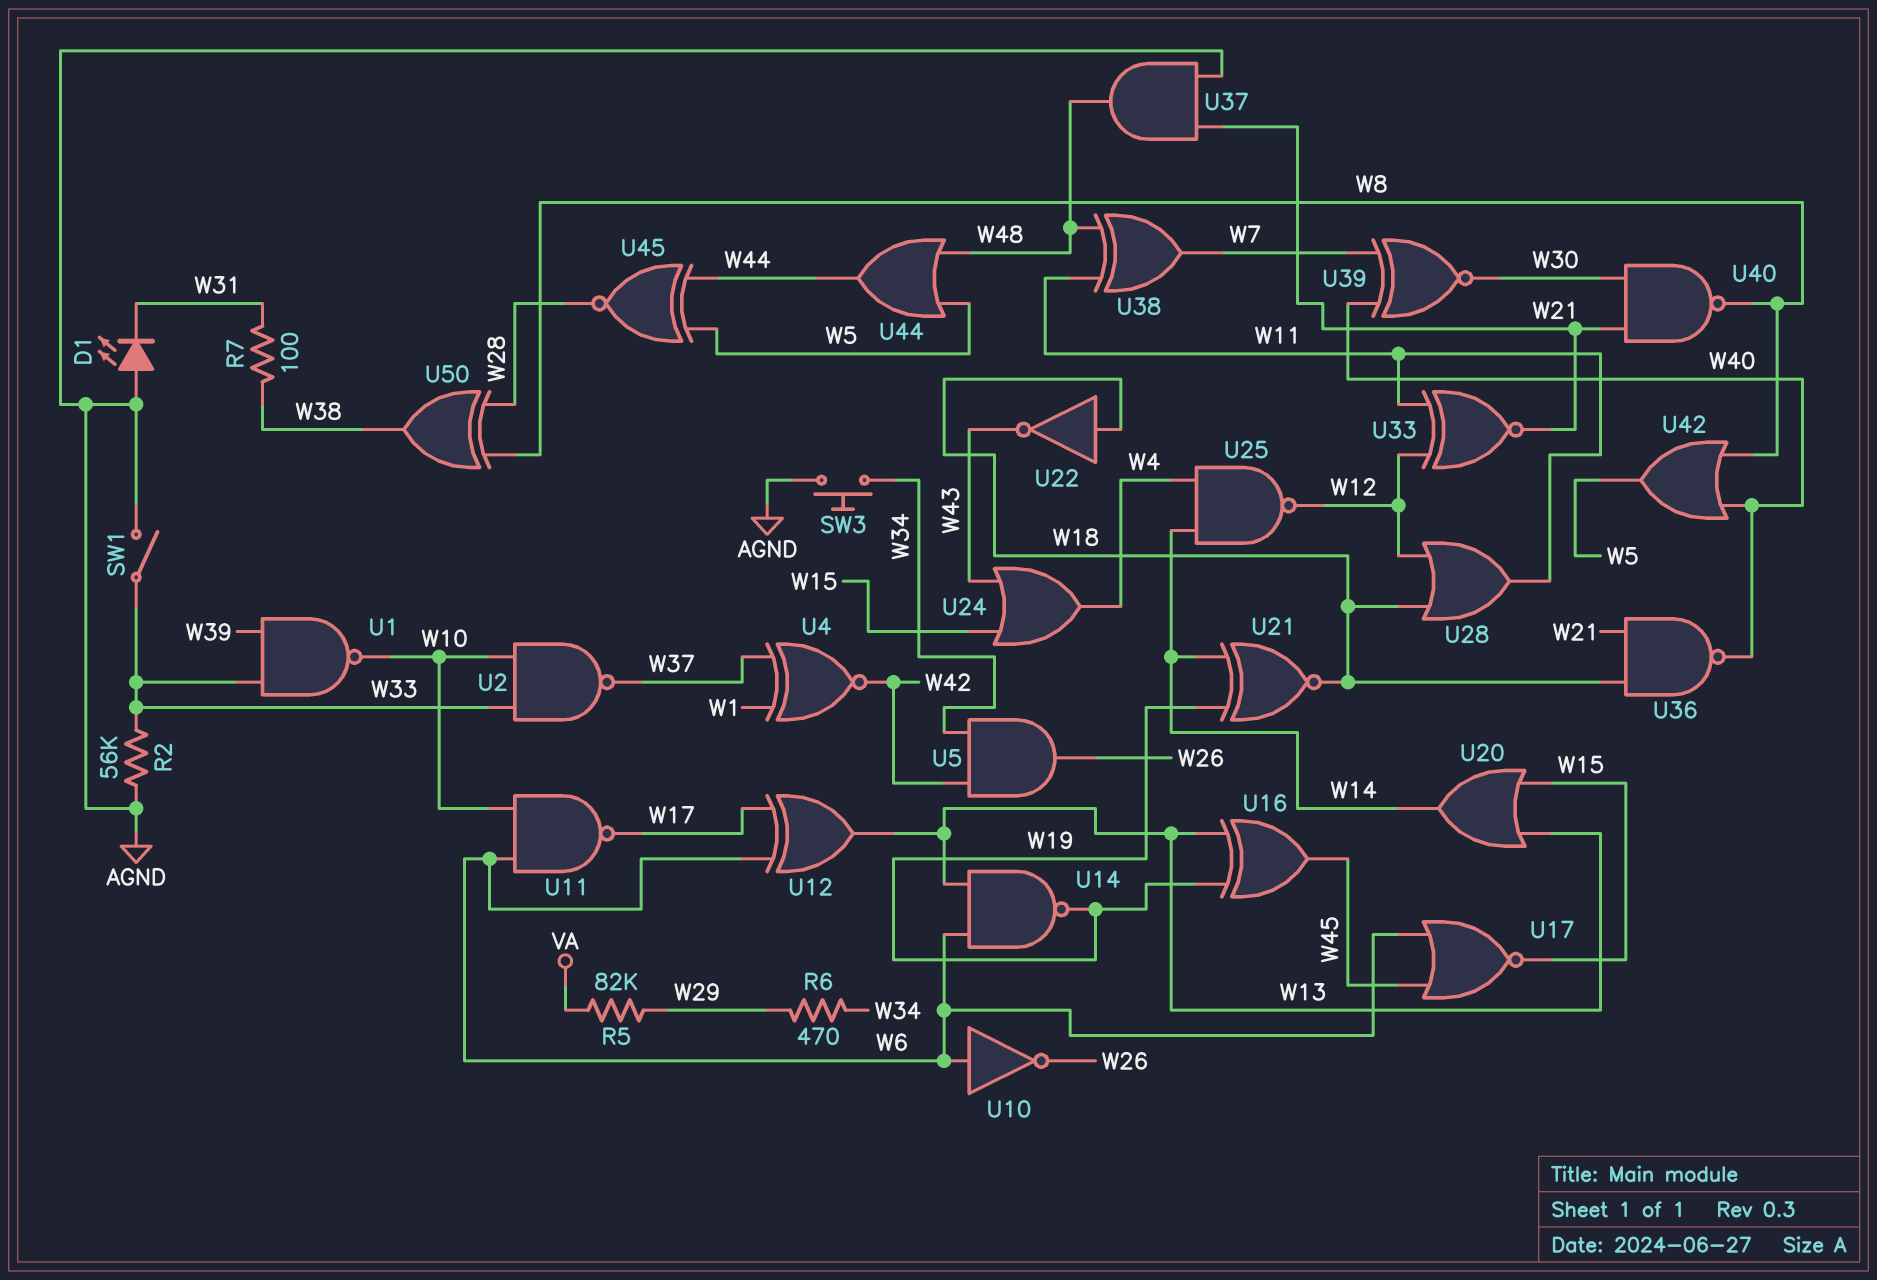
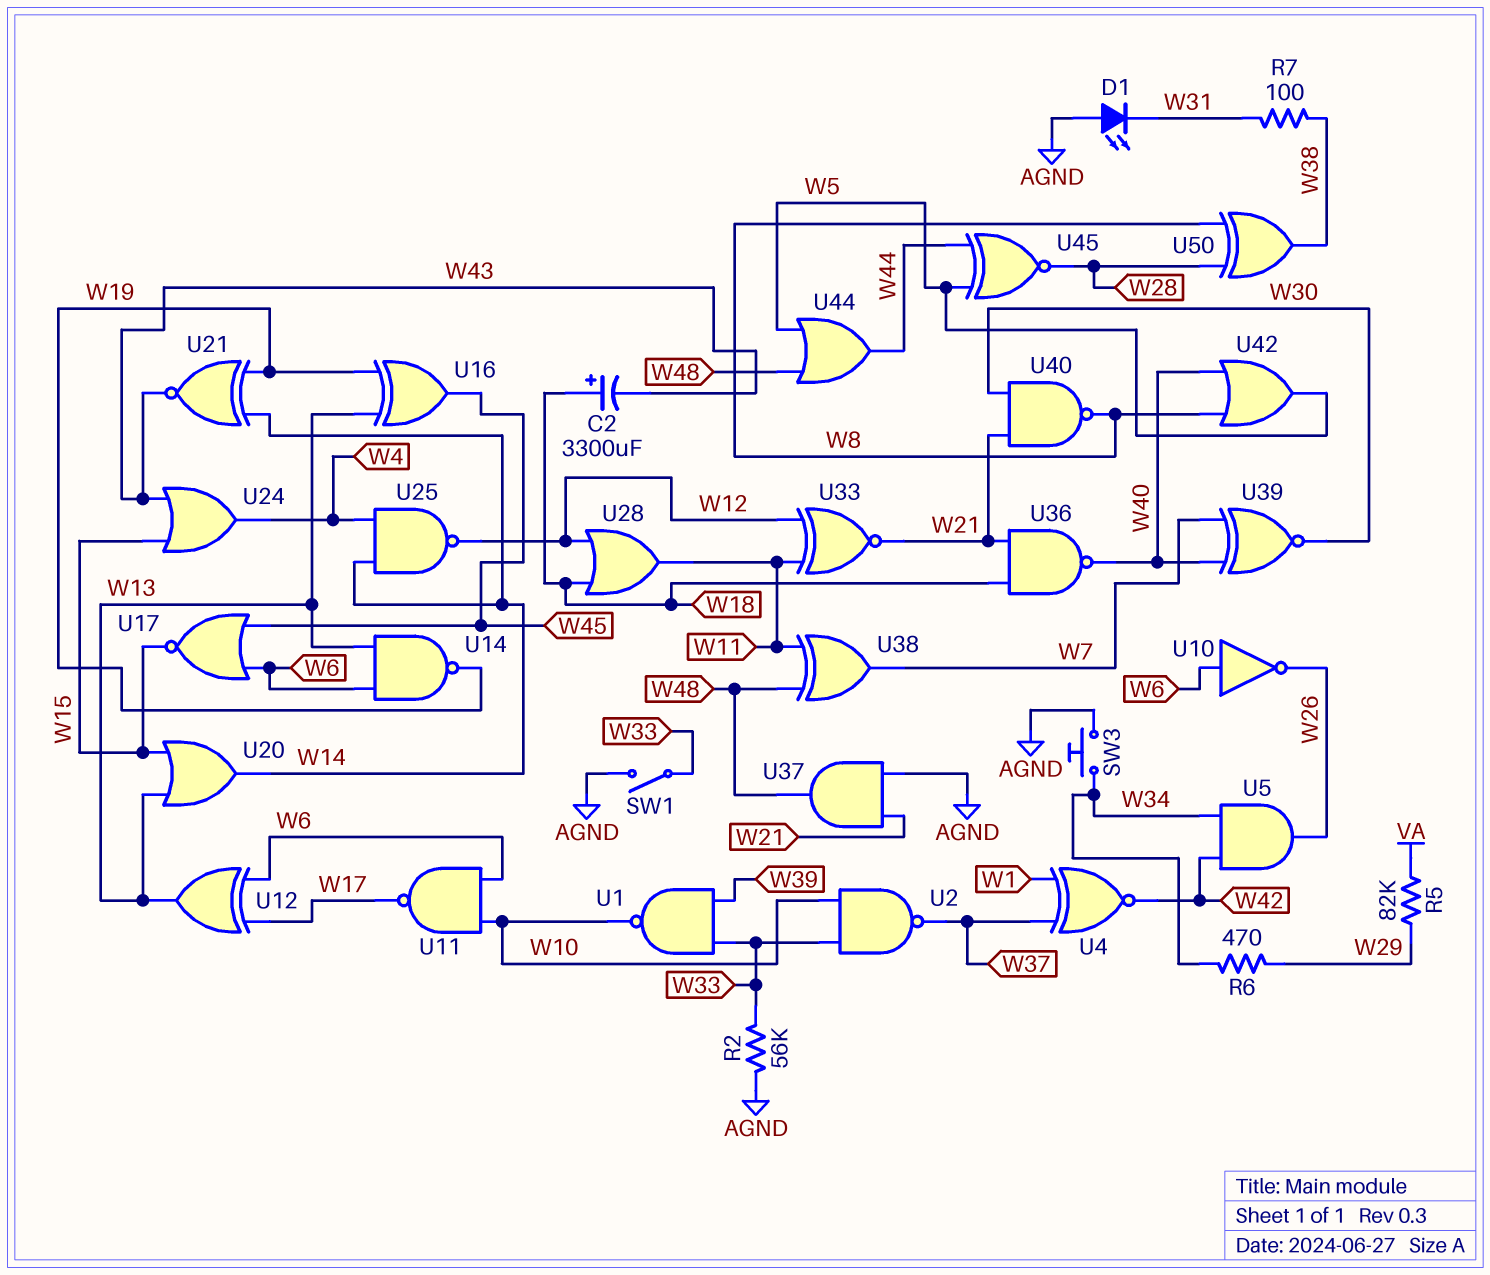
C2: none -> 3300uF (plus W18, minus W43)
U21: XNOR (in W14, in W19, out W18) -> XNOR (in W14, in W19, out W43)
U22: NOT (in W18, out W43) -> none

